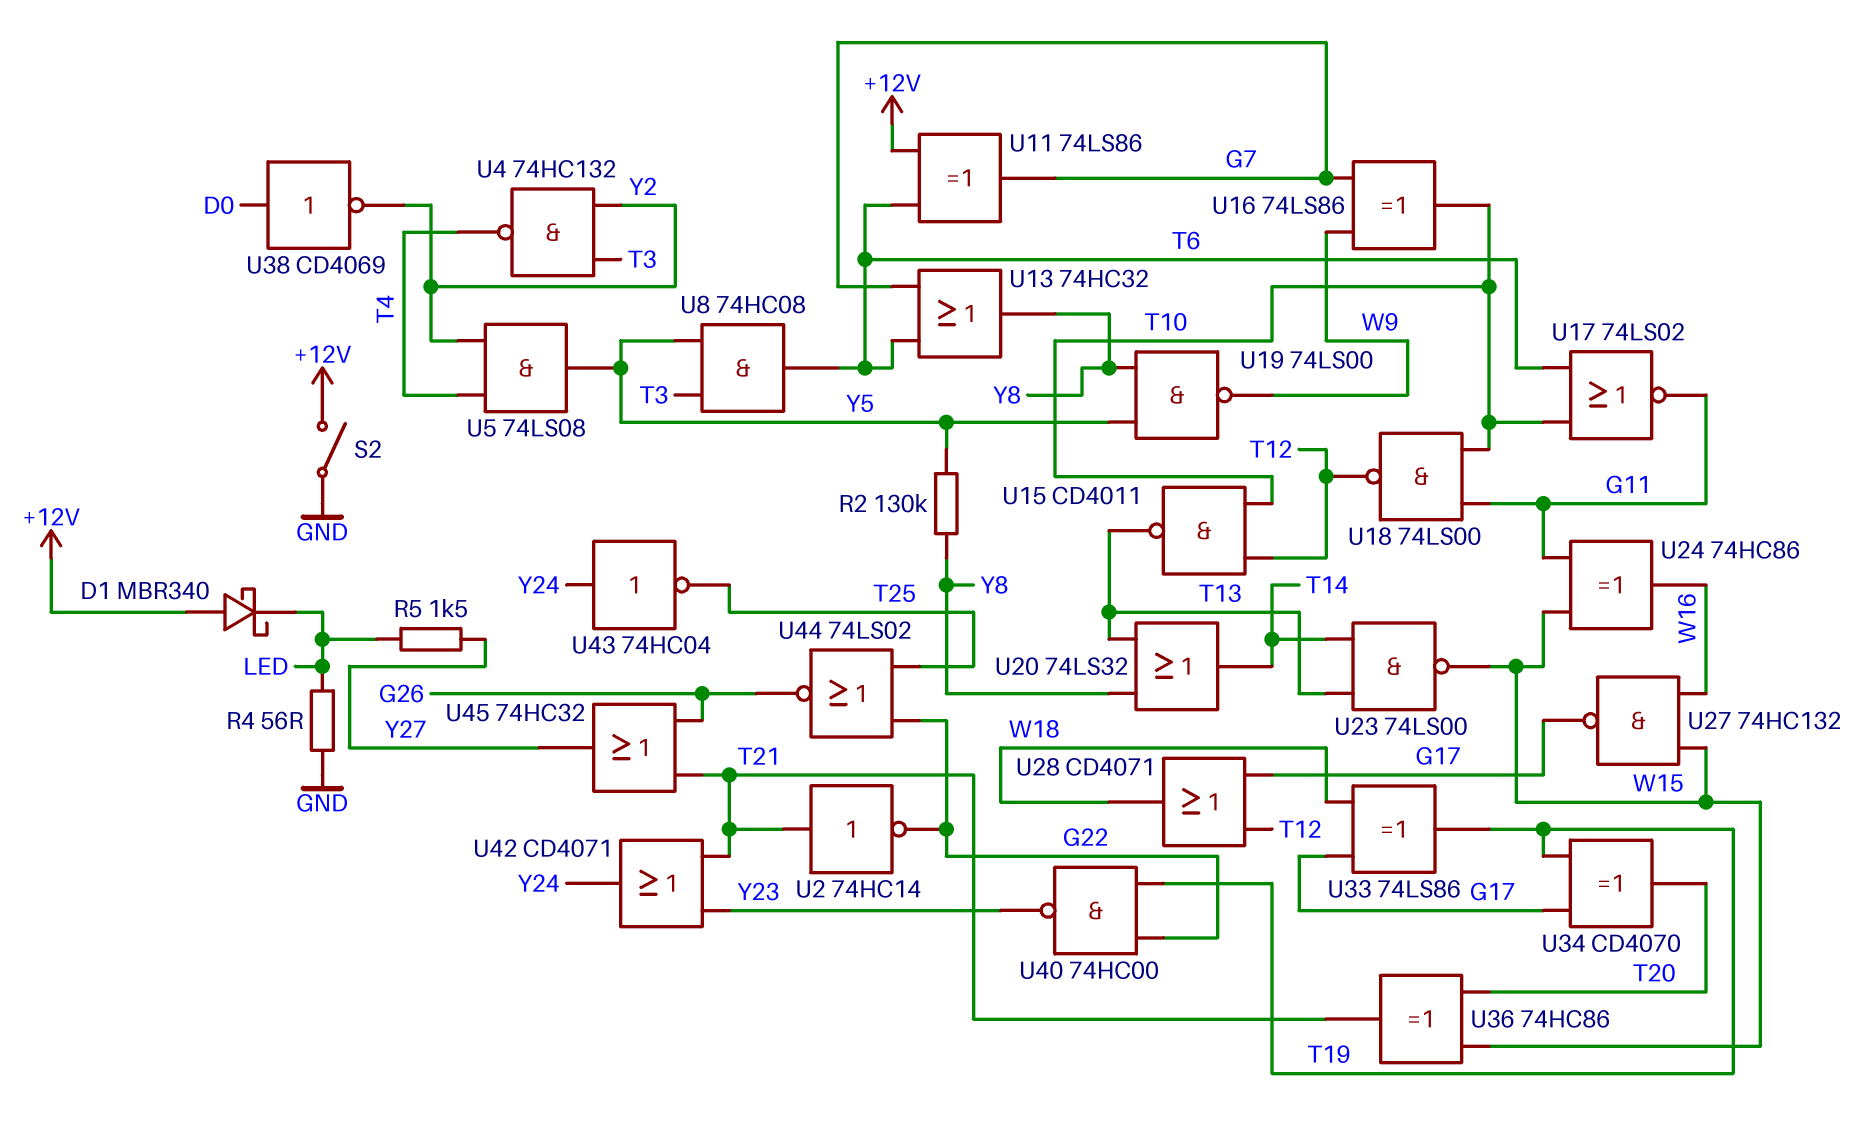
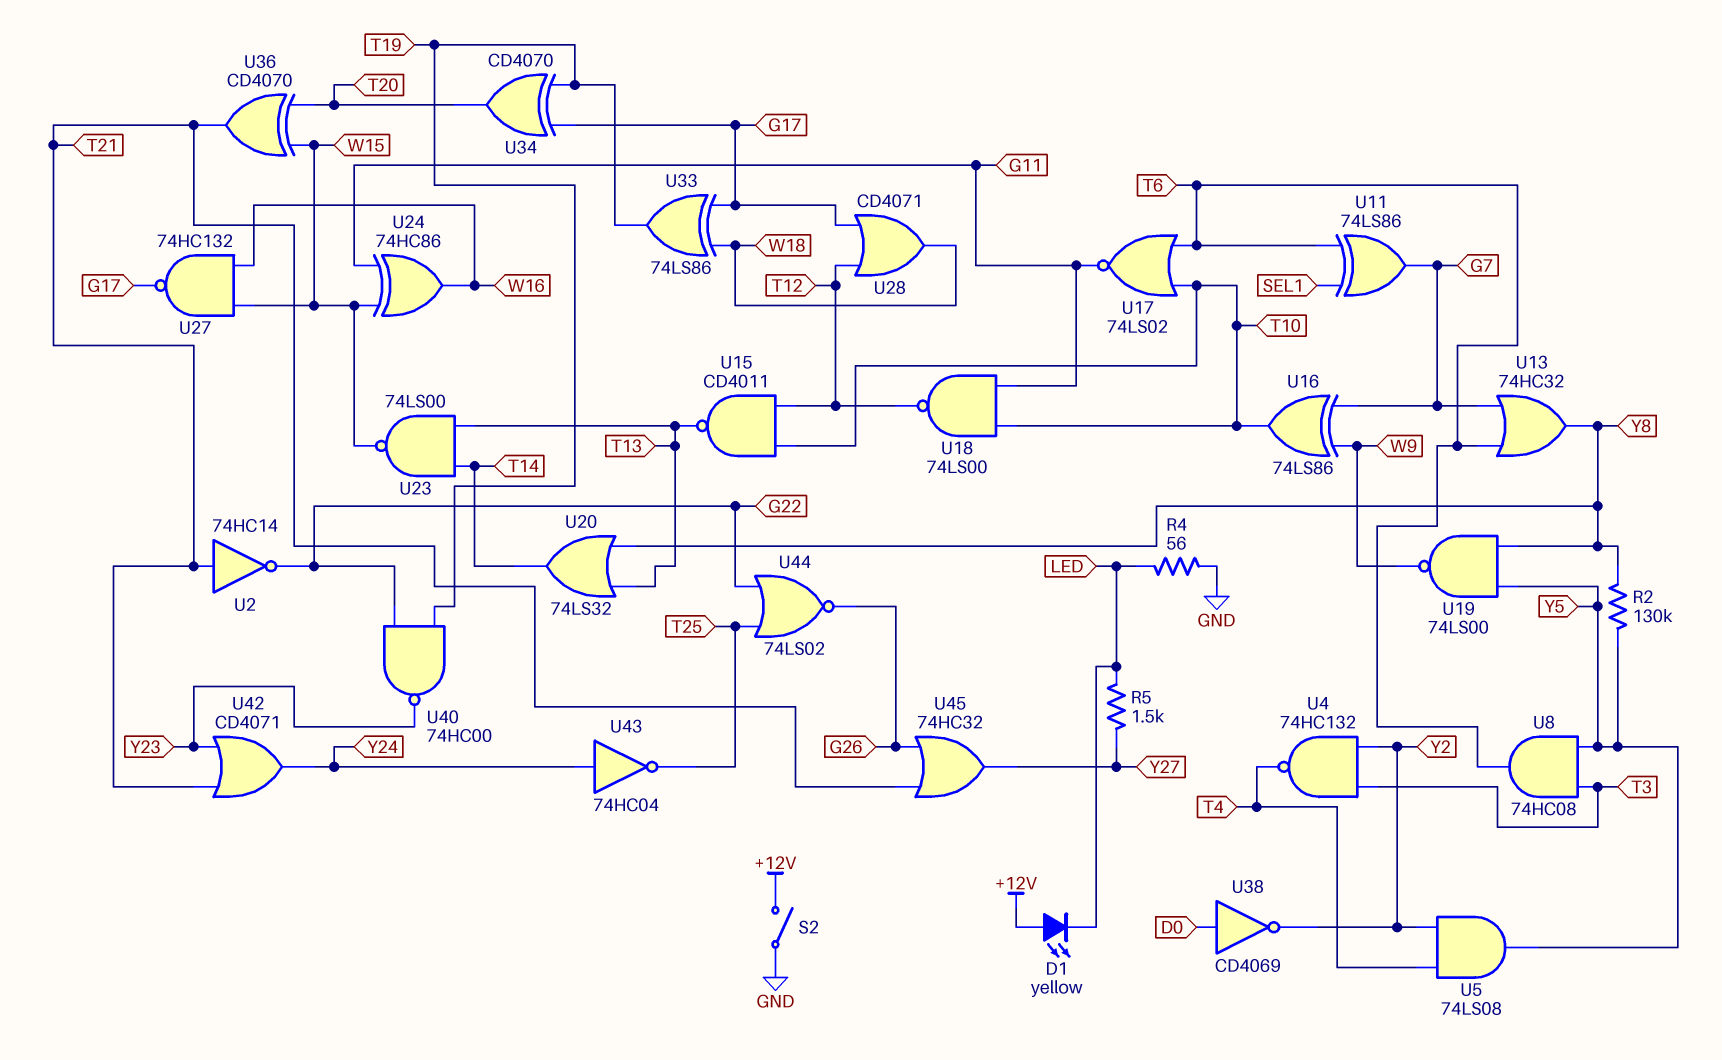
D1: schottky MBR340 (A +12V, K LED) -> LED yellow (A +12V, K LED)
U11: XOR 74LS86 (in +12V, in T6, out G7) -> XOR 74LS86 (in SEL1, in T6, out G7)
U36: XOR 74HC86 (in T20, in W15, out T21) -> XOR CD4070 (in T20, in W15, out T21)

